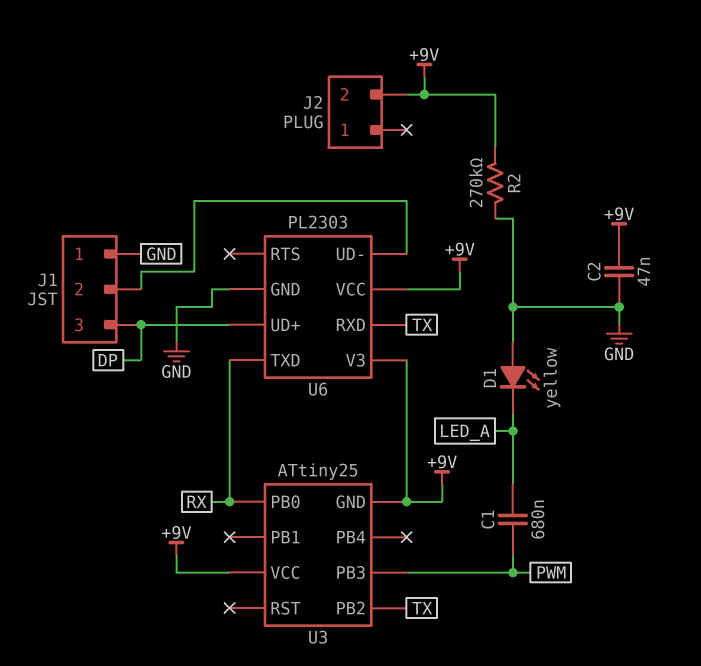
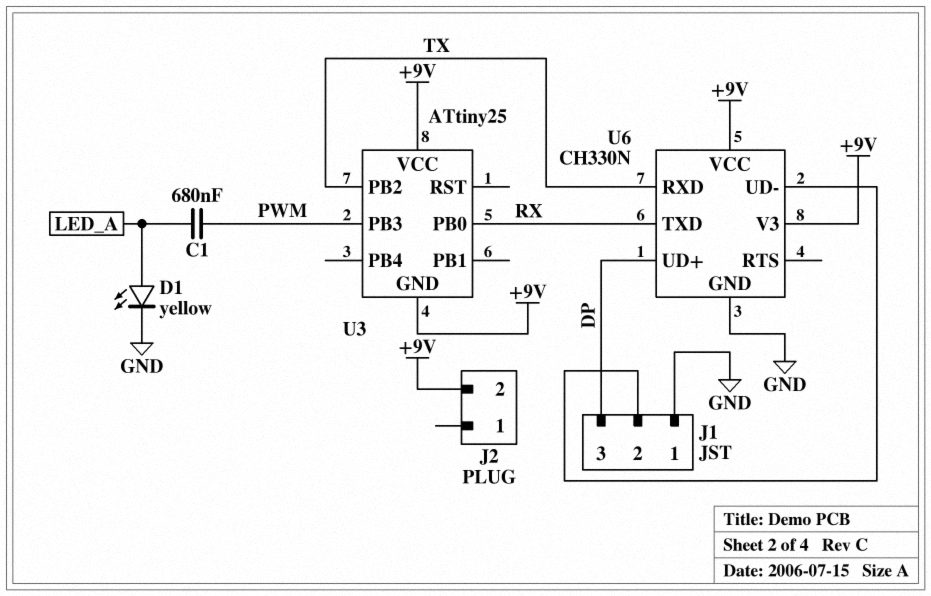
C2: 47nF (+9V, GND) -> none
D1: LED yellow (A GND, K LED_A) -> LED yellow (A LED_A, K GND)
R2: 270k (+9V, GND) -> none
U6: PL2303 -> CH330N

